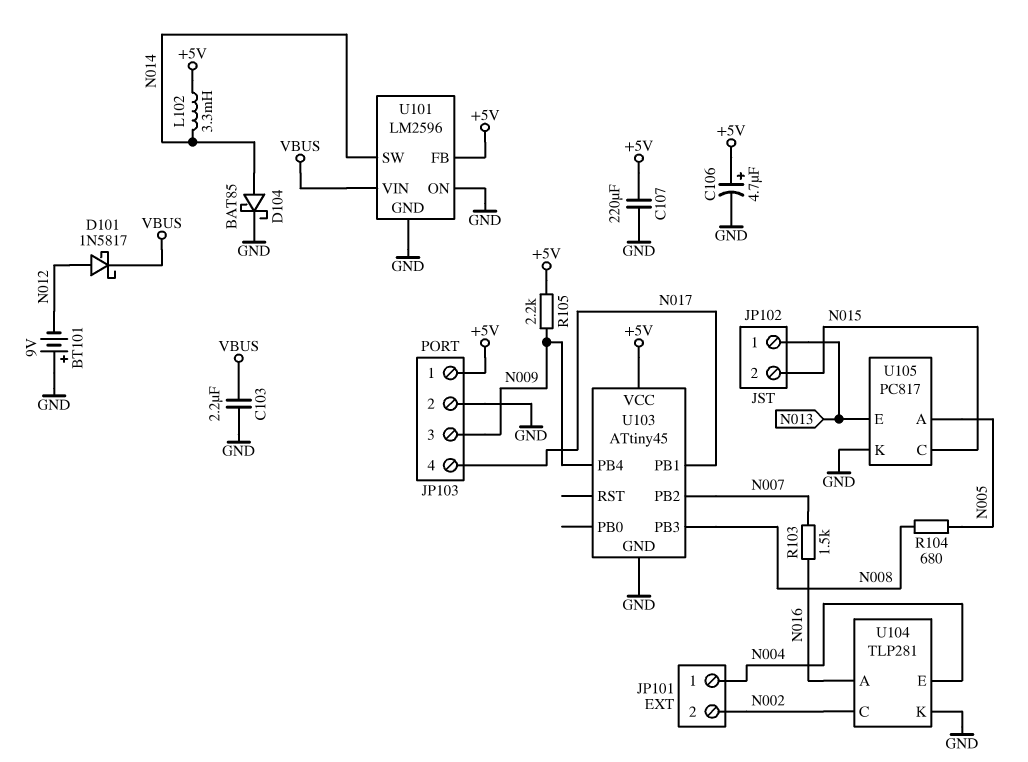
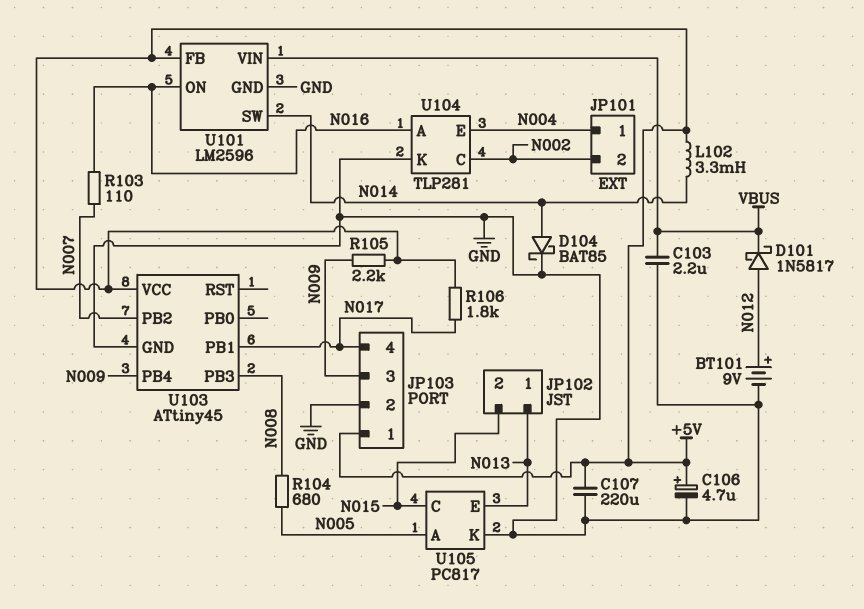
BT101: 9V (plus GND, minus N012) -> 9V (plus N012, minus GND)
R103: 1.5k (N007, N016) -> 110 (N007, N016)
R106: none -> 1.8k (+5V, N017)
U101 pin ON: GND -> N016

